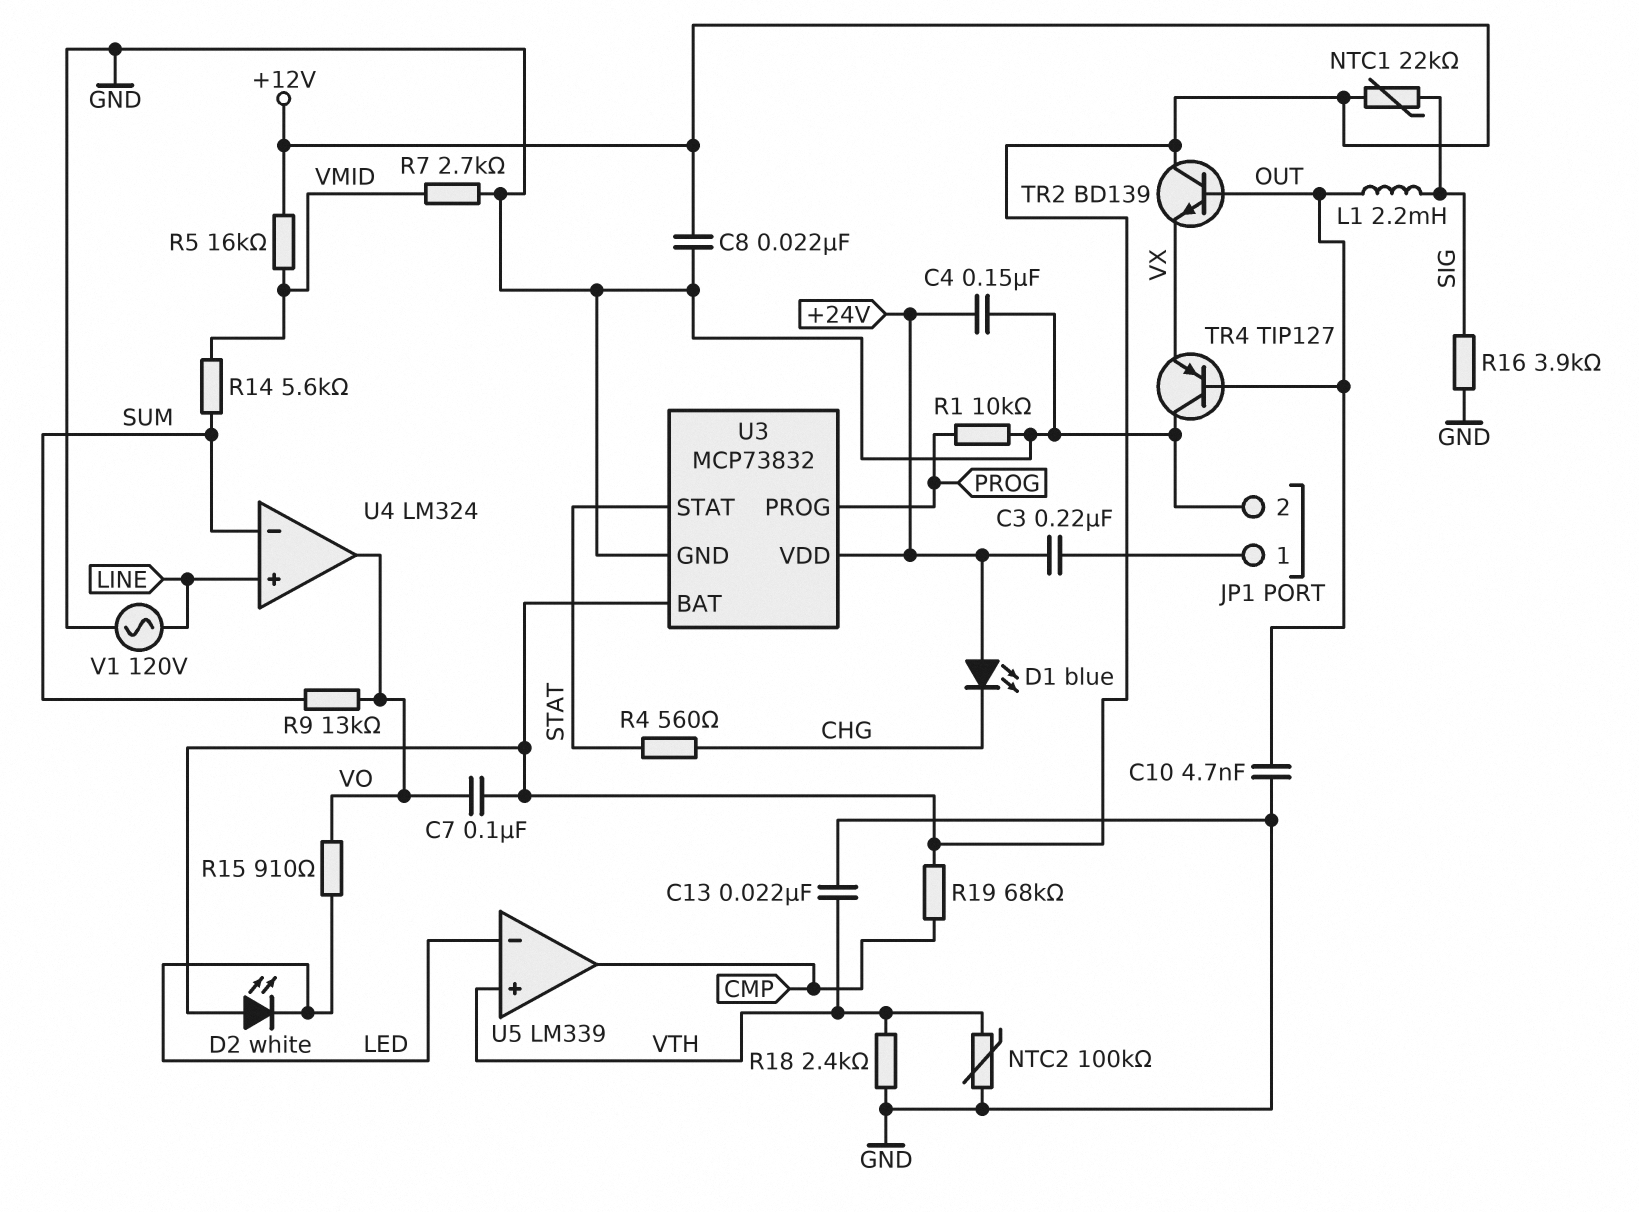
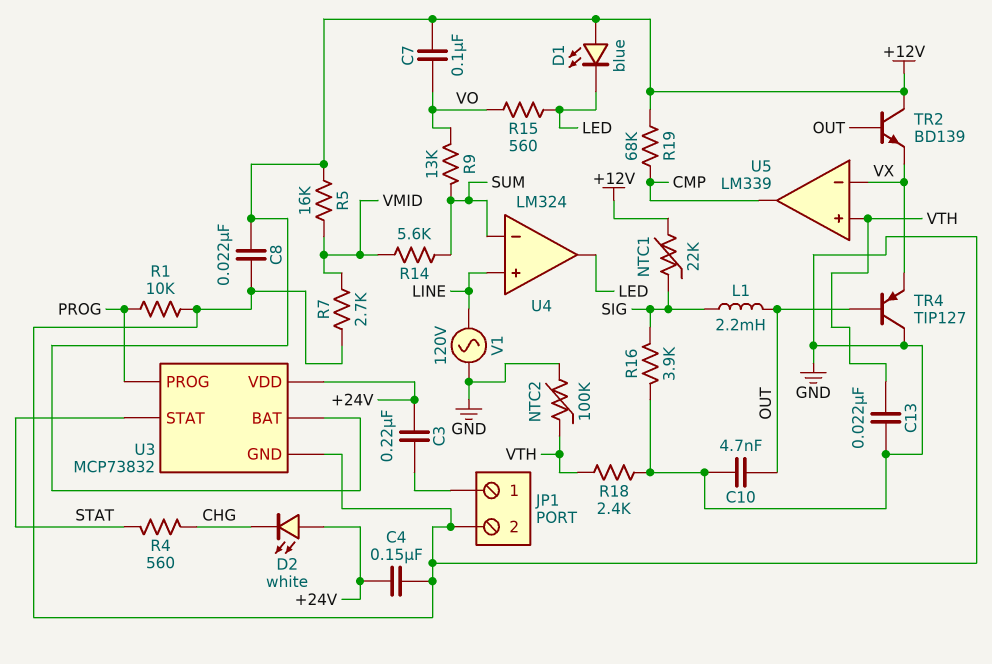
D1: LED blue (A +24V, K CHG) -> LED blue (A +12V, K LED)
D2: LED white (A +12V, K LED) -> LED white (A +24V, K CHG)
R15: 910 (LED, VO) -> 560 (LED, VO)
U4 pin out: VO -> LED
U5 pin in-: LED -> VX

